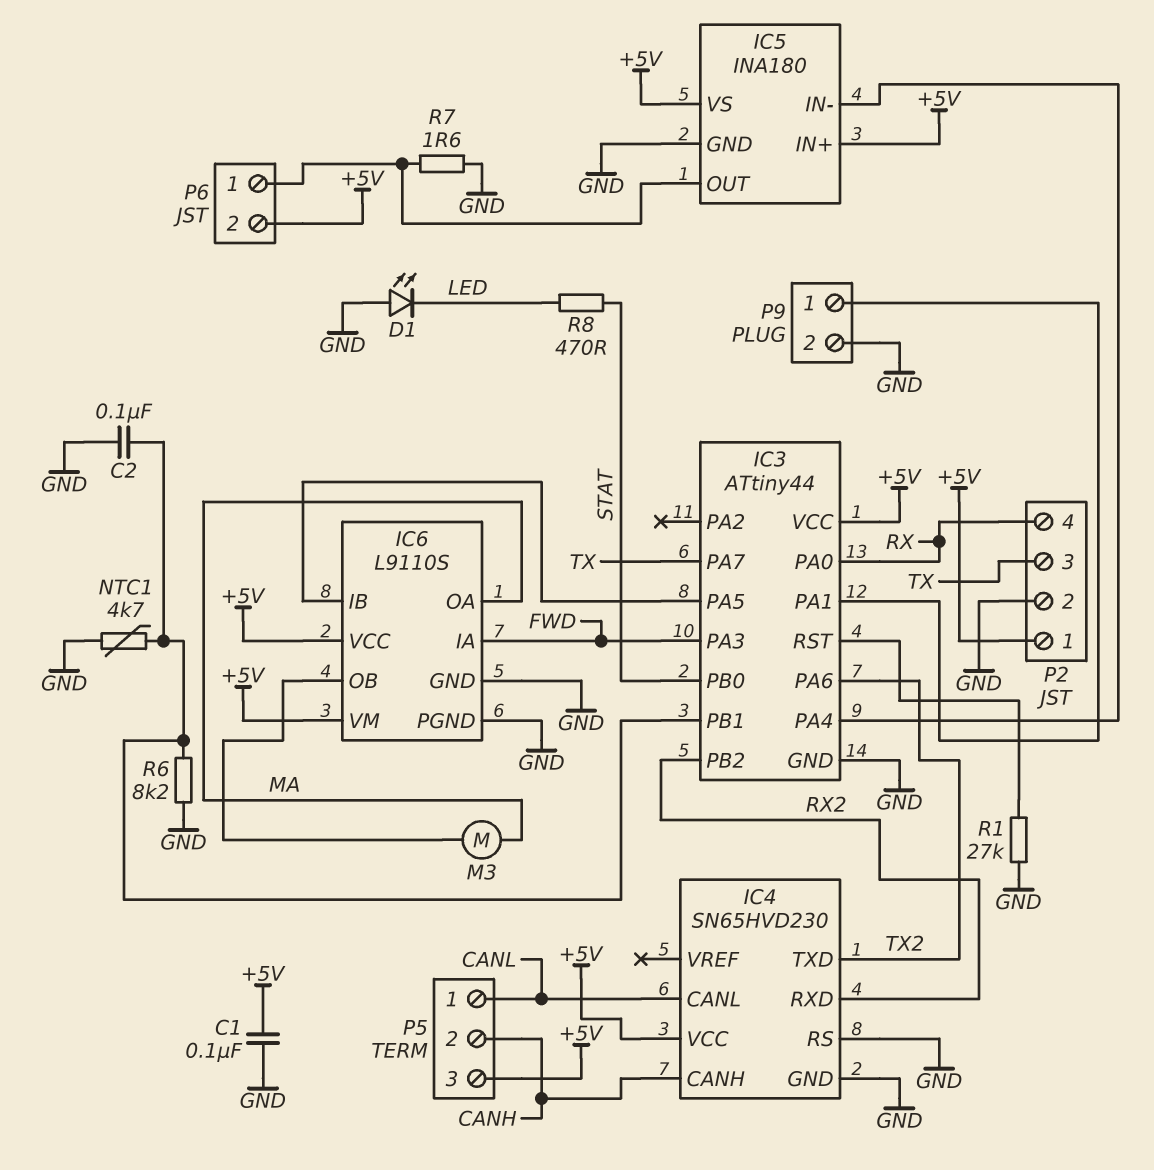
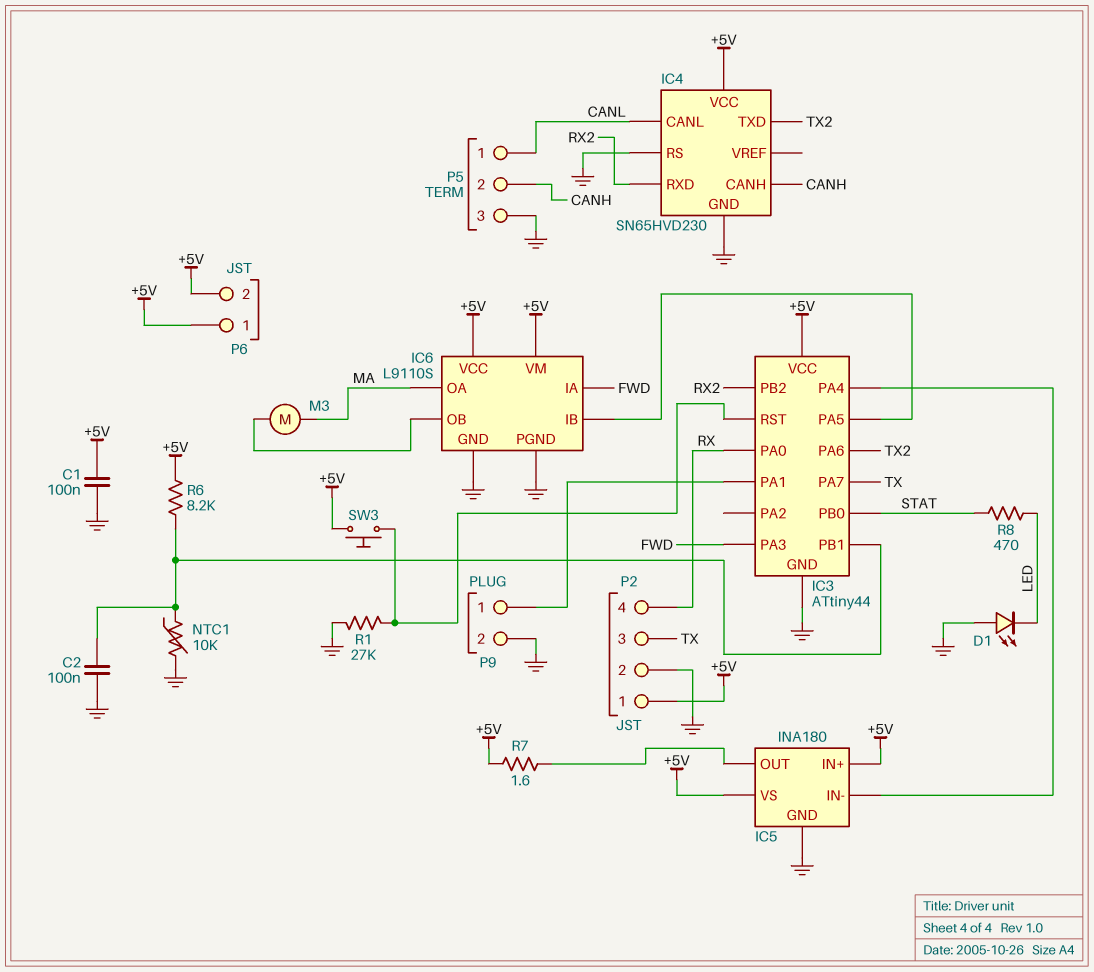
NTC1: 4.7k (GND, IC3/PB1) -> 10k (GND, IC3/PB1)
P5 pin 3: +5V -> GND
P6 pin 1: IC5/OUT -> +5V
R6: 8.2k (GND, IC3/PB1) -> 8.2k (+5V, IC3/PB1)
R7: 1.6 (GND, IC5/OUT) -> 1.6 (+5V, IC5/OUT)
SW3: none -> button (+5V, IC3/RST)

